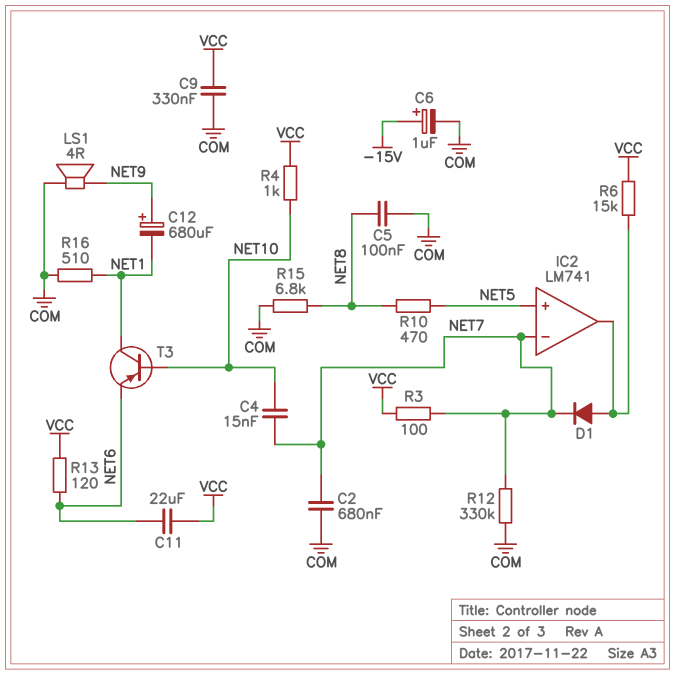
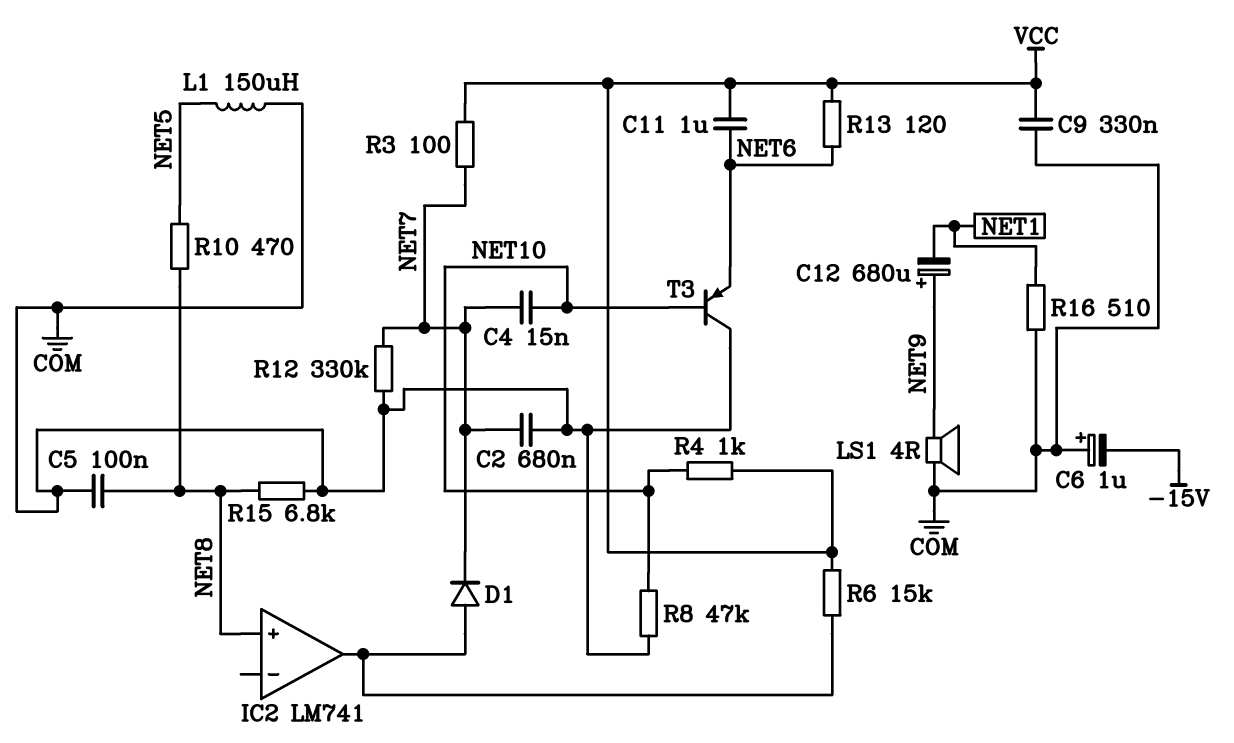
C6: 1uF (plus -15V, minus COM) -> 1uF (plus COM, minus -15V)
C11: 22uF (NET6, VCC) -> 1uF (NET6, VCC)
IC2 pin in+: NET5 -> NET8
IC2 pin in-: NET7 -> none
L1: none -> 150uH (COM, NET5)
R8: none -> 47k (COM, NET10)
T3: PNP (B NET10, C NET1, E NET6) -> PNP (B NET10, C COM, E NET6)

